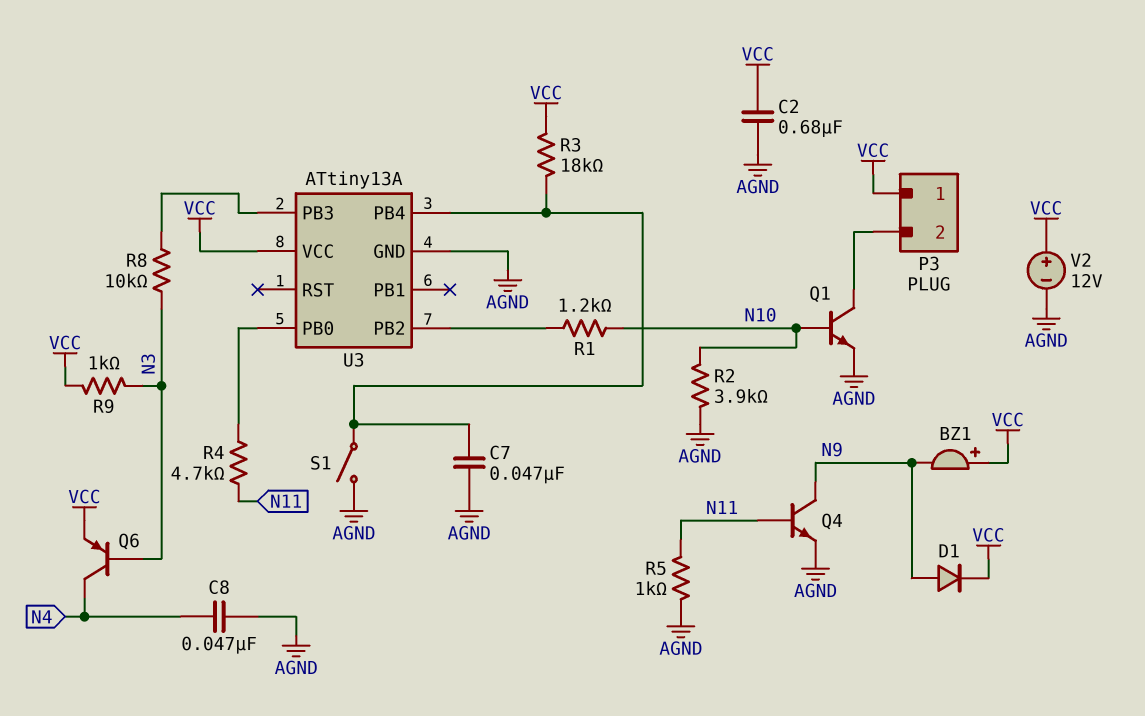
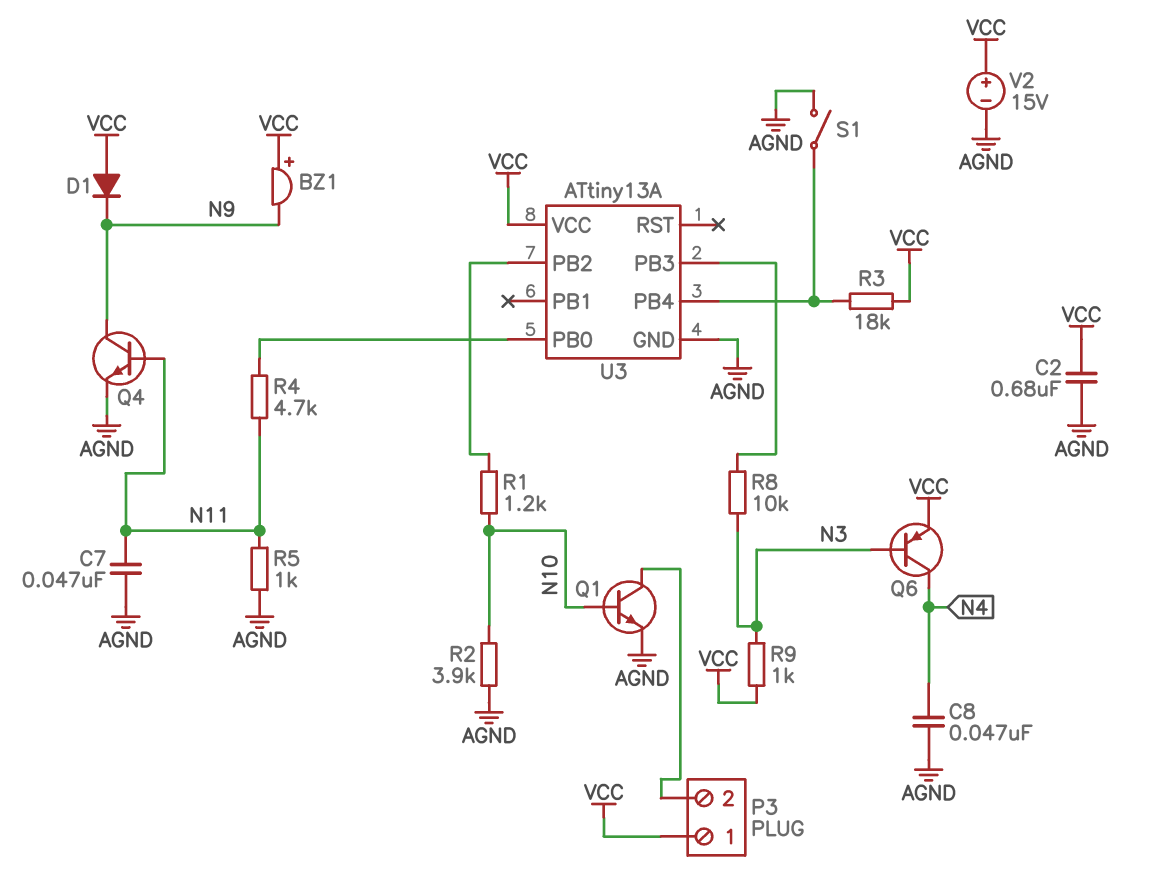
C7: 47nF (AGND, U3/PB4) -> 47nF (AGND, N11)
D1: diode (A N9, K VCC) -> diode (A VCC, K N9)
V2: 12V (plus VCC, minus AGND) -> 15V (plus VCC, minus AGND)

